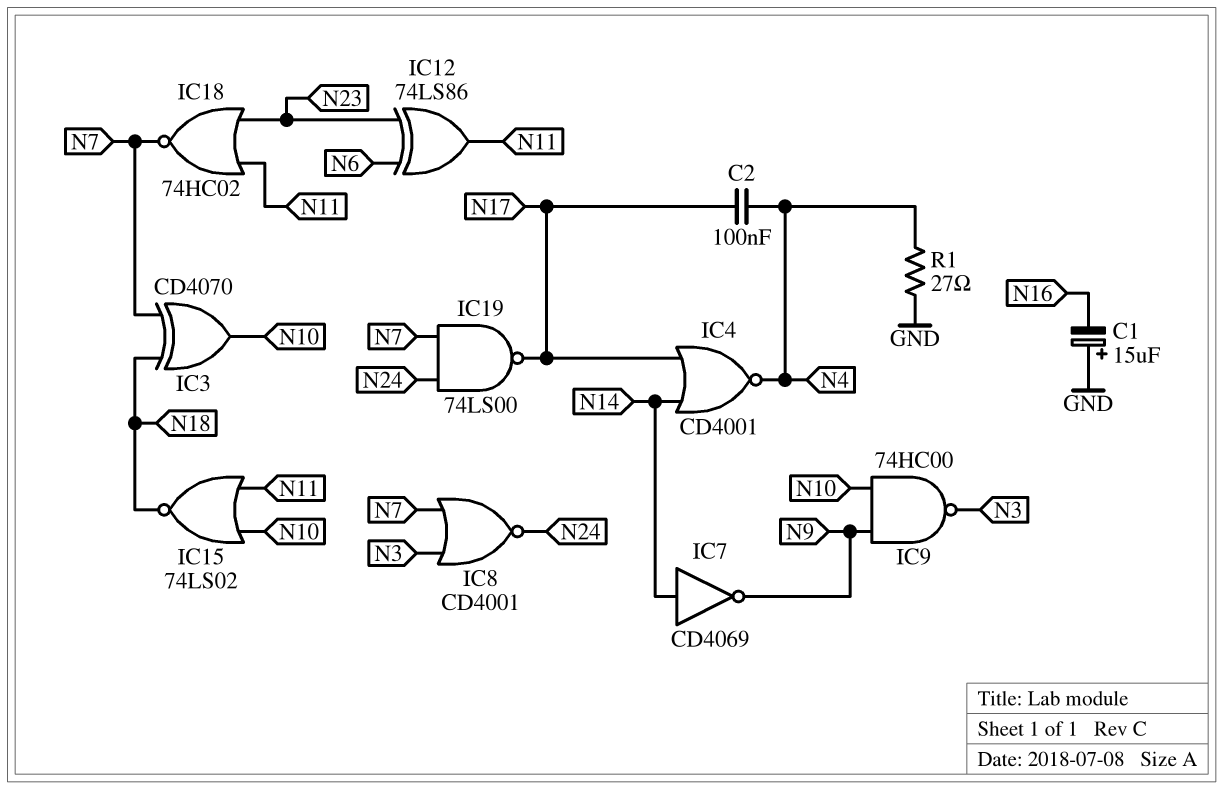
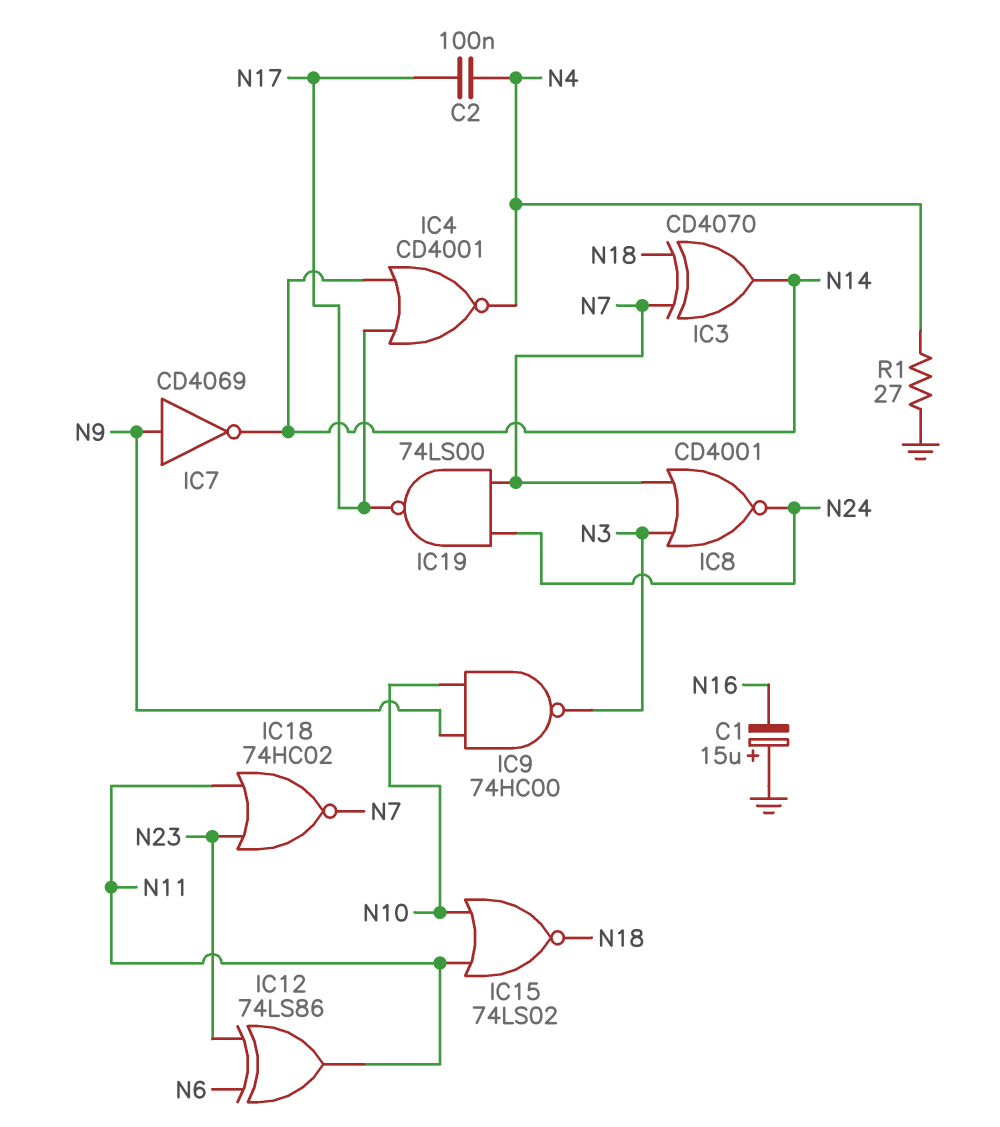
IC3: XOR CD4070 (in N7, in N18, out N10) -> XOR CD4070 (in N7, in N18, out N14)
IC7: NOT CD4069 (in N14, out N9) -> NOT CD4069 (in N9, out N14)

